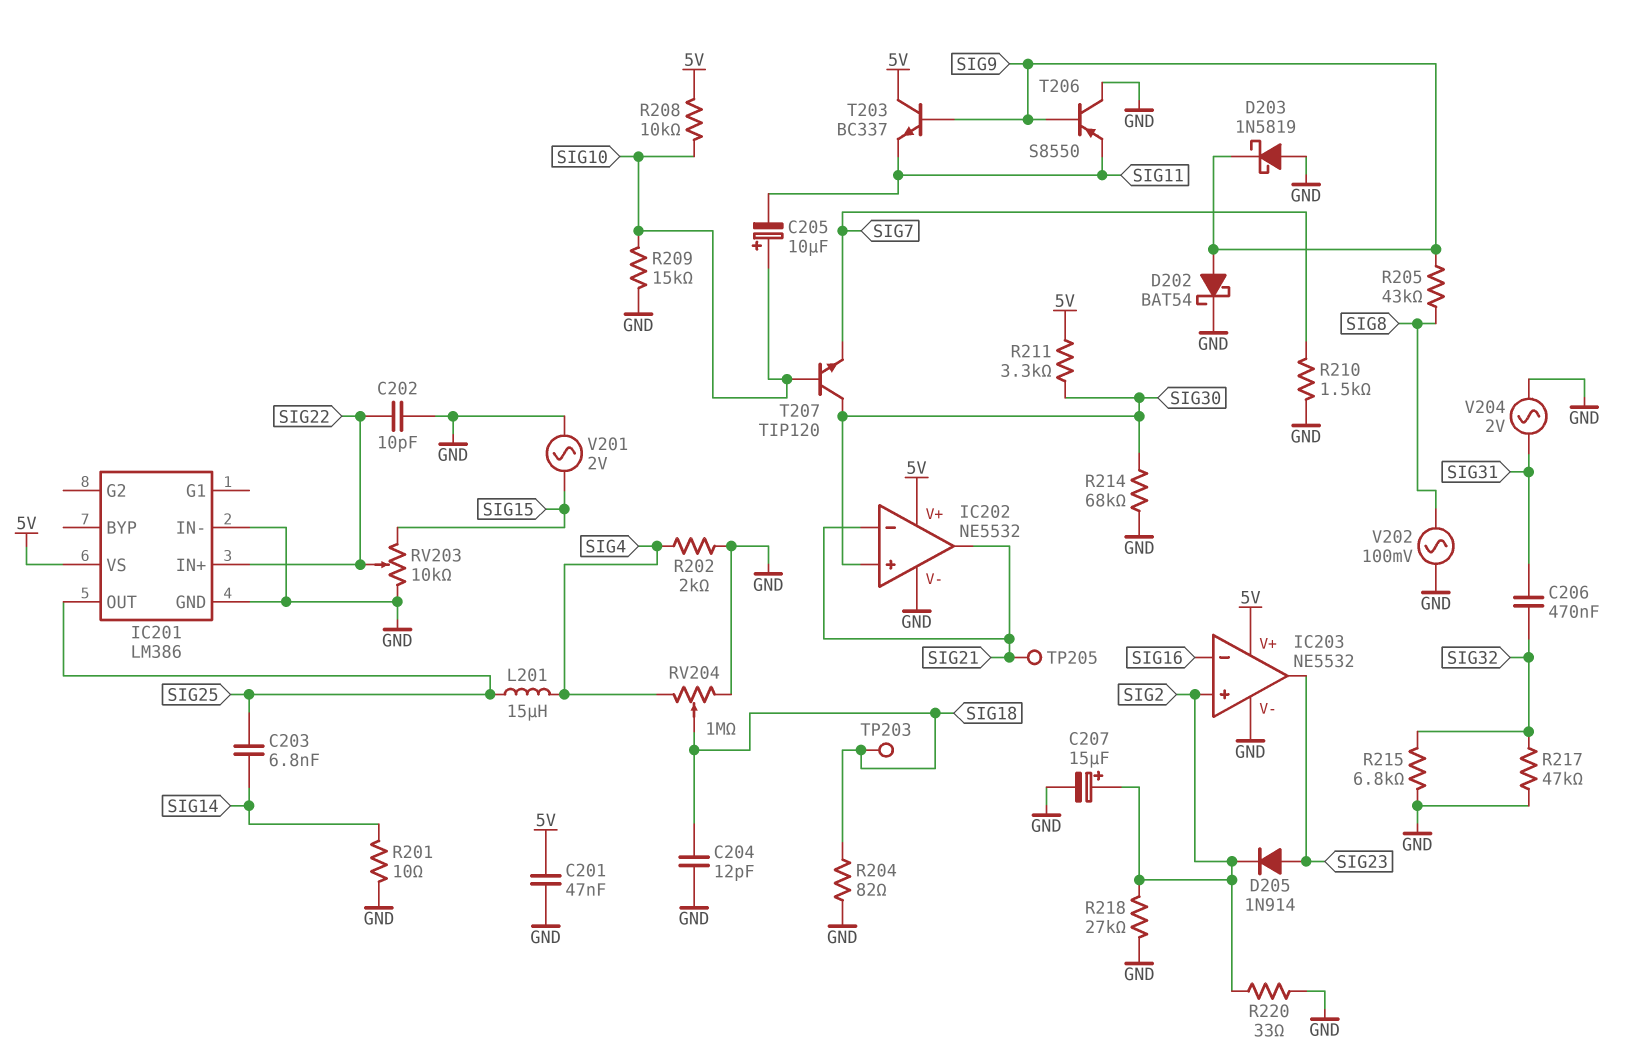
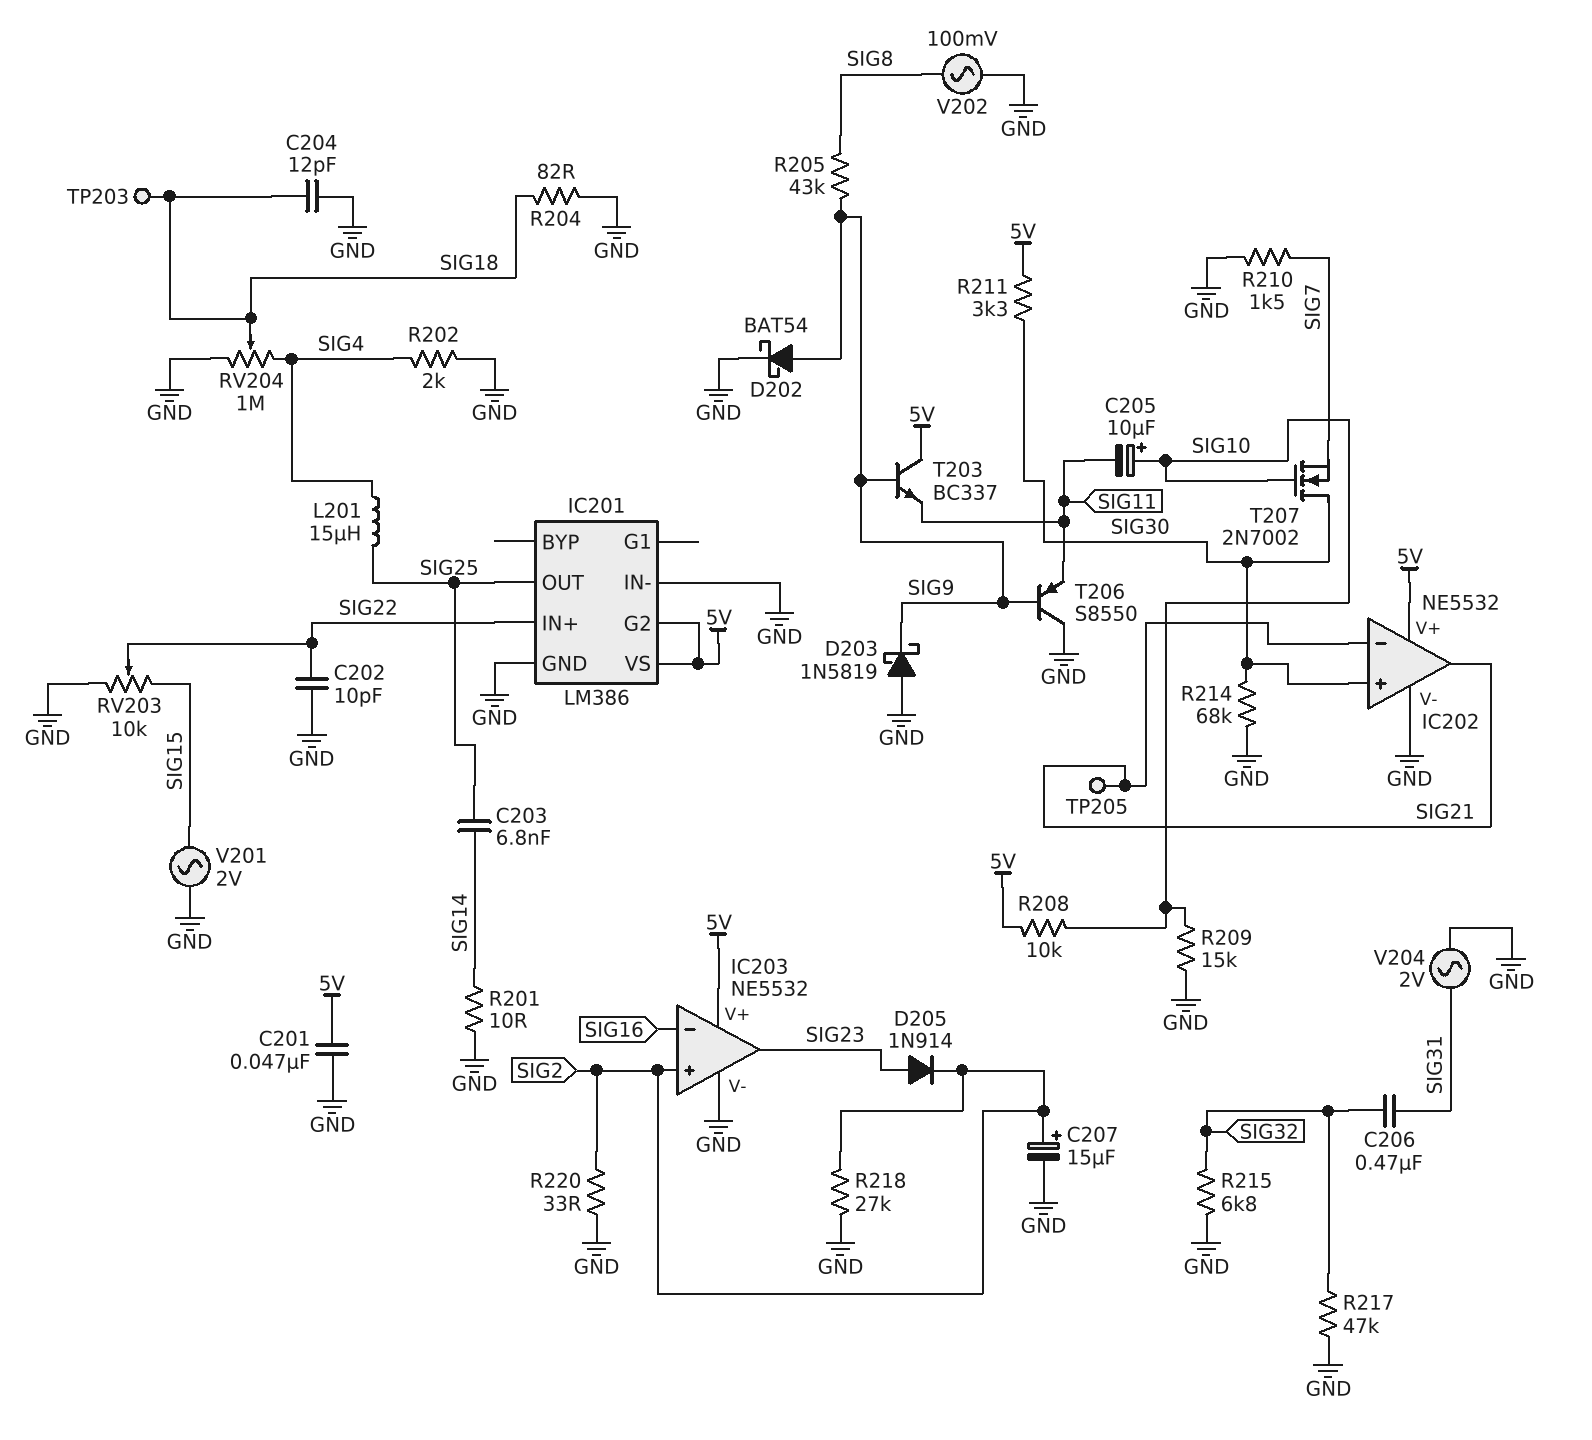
IC201 pin G2: none -> 5V
T207: NPN TIP120 (B SIG10, C SIG30, E SIG7) -> NMOS 2N7002 (G SIG10, D SIG30, S SIG7)

